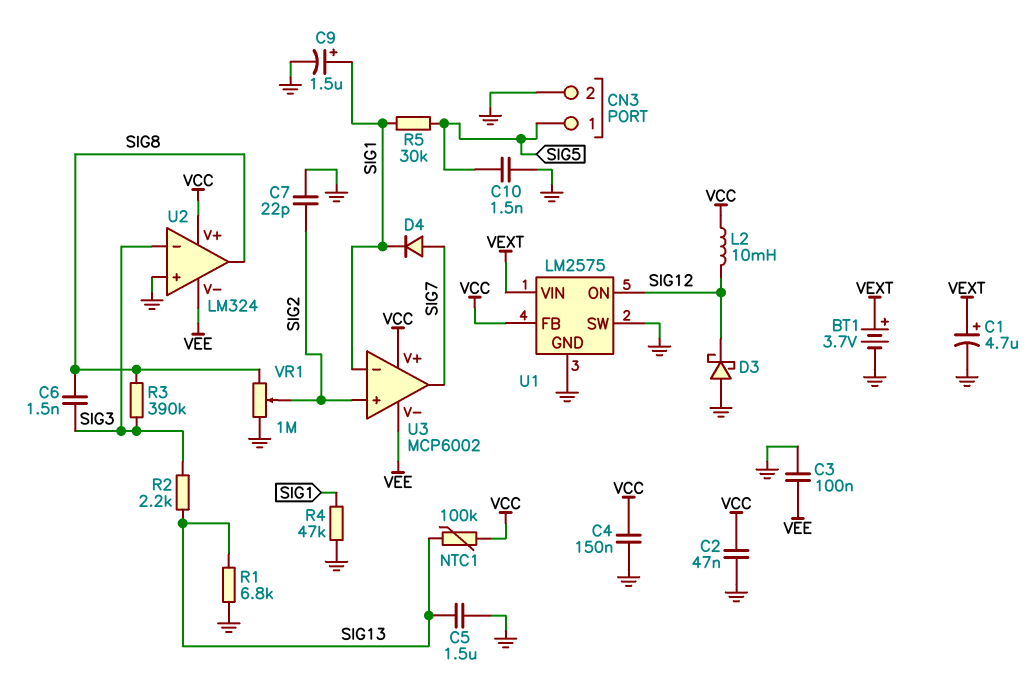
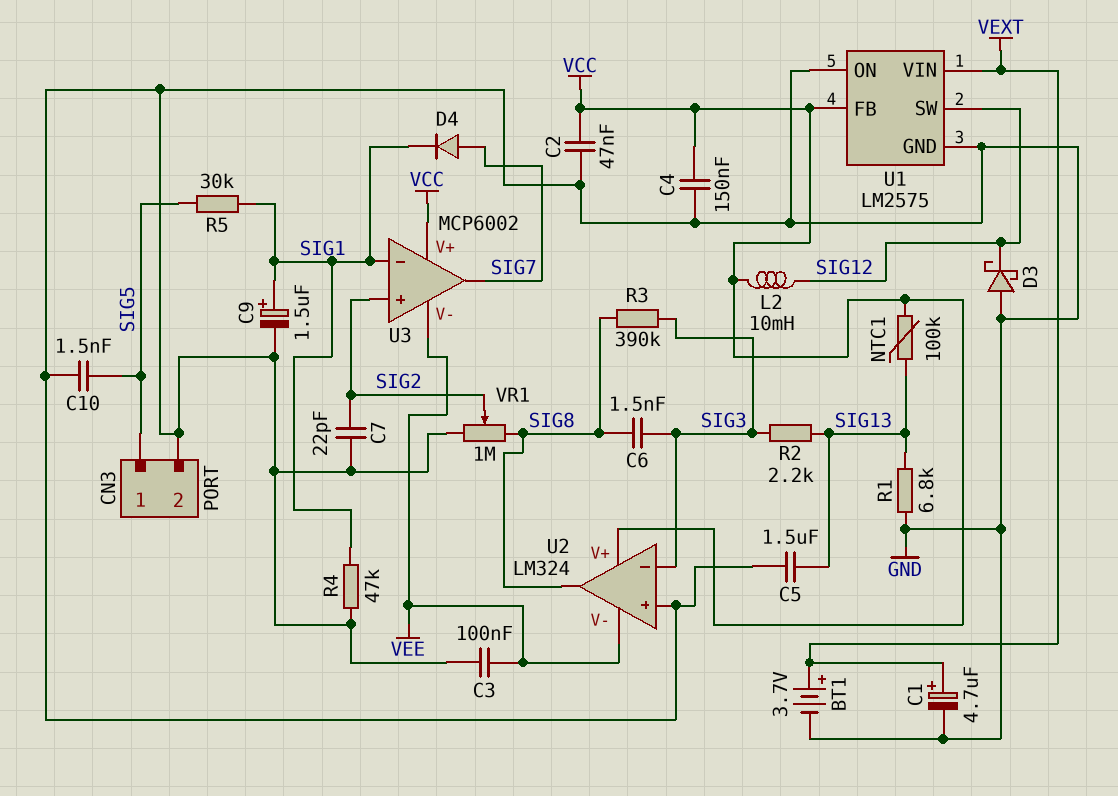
U1 pin ON: SIG12 -> GND
U1 pin SW: GND -> SIG12

